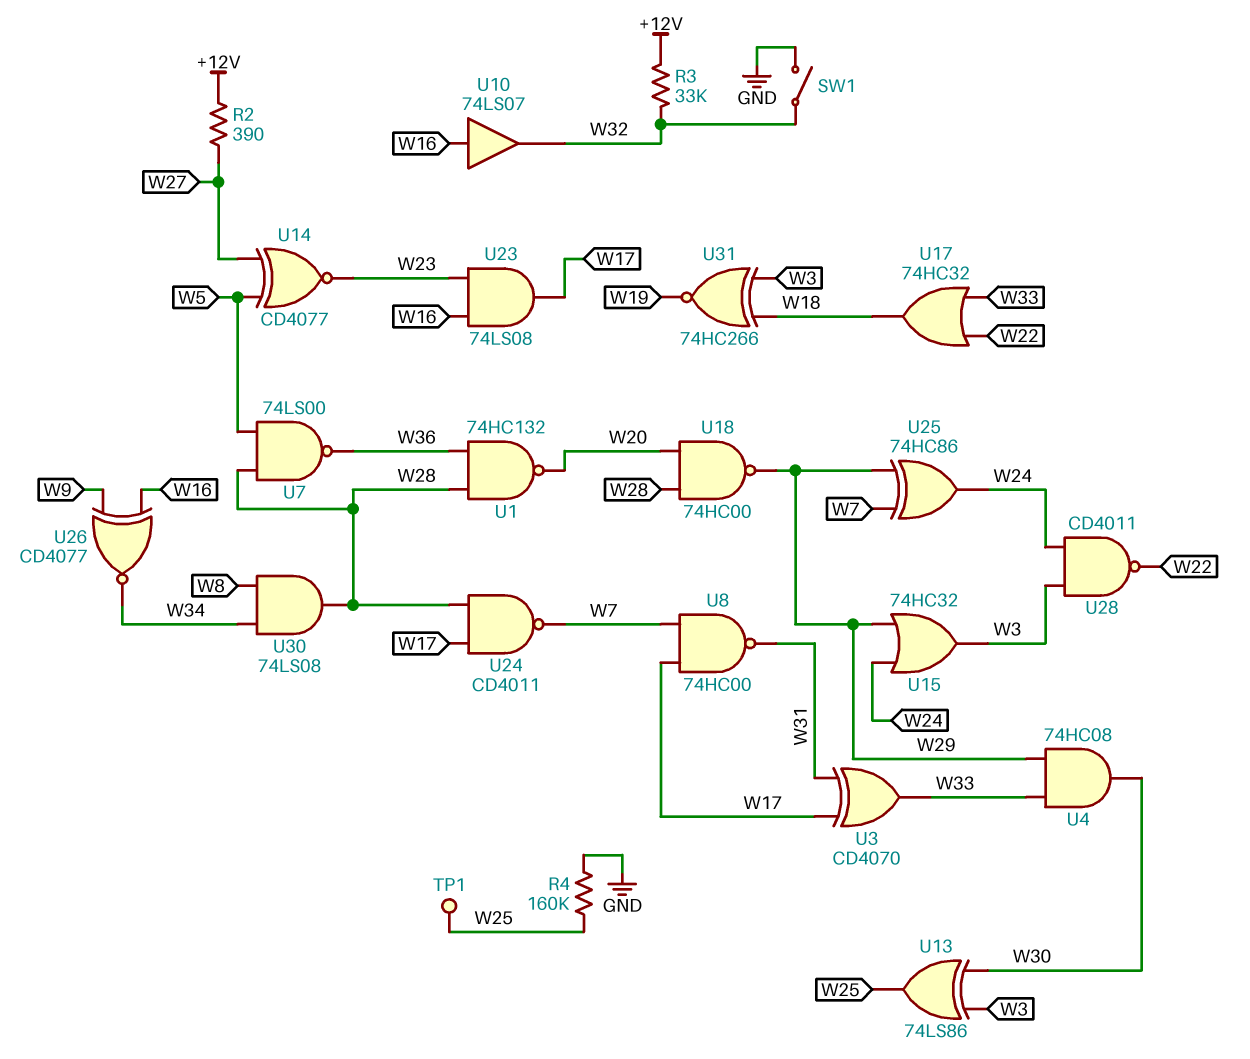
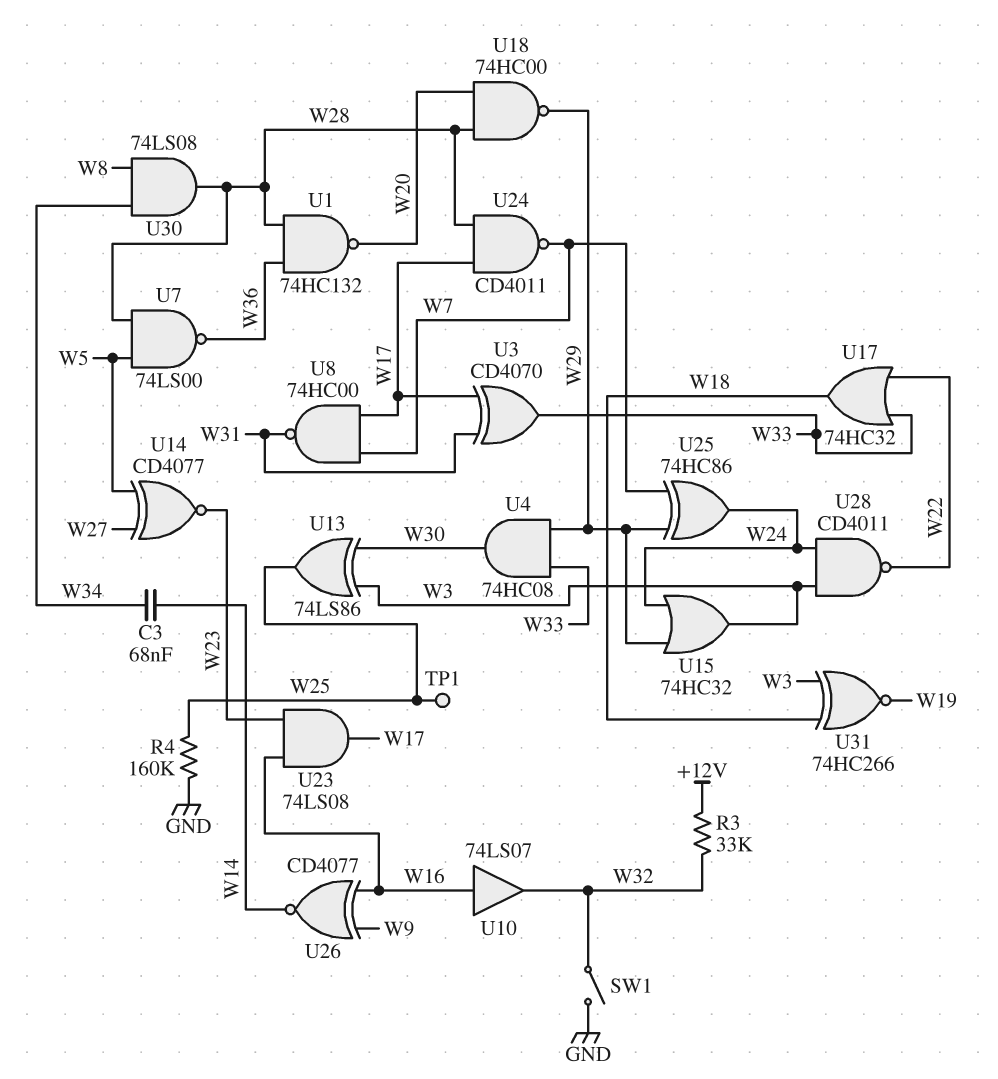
C3: none -> 68nF (W14, W34)
R2: 390 (+12V, W27) -> none
U26: XNOR CD4077 (in W9, in W16, out W34) -> XNOR CD4077 (in W9, in W16, out W14)

